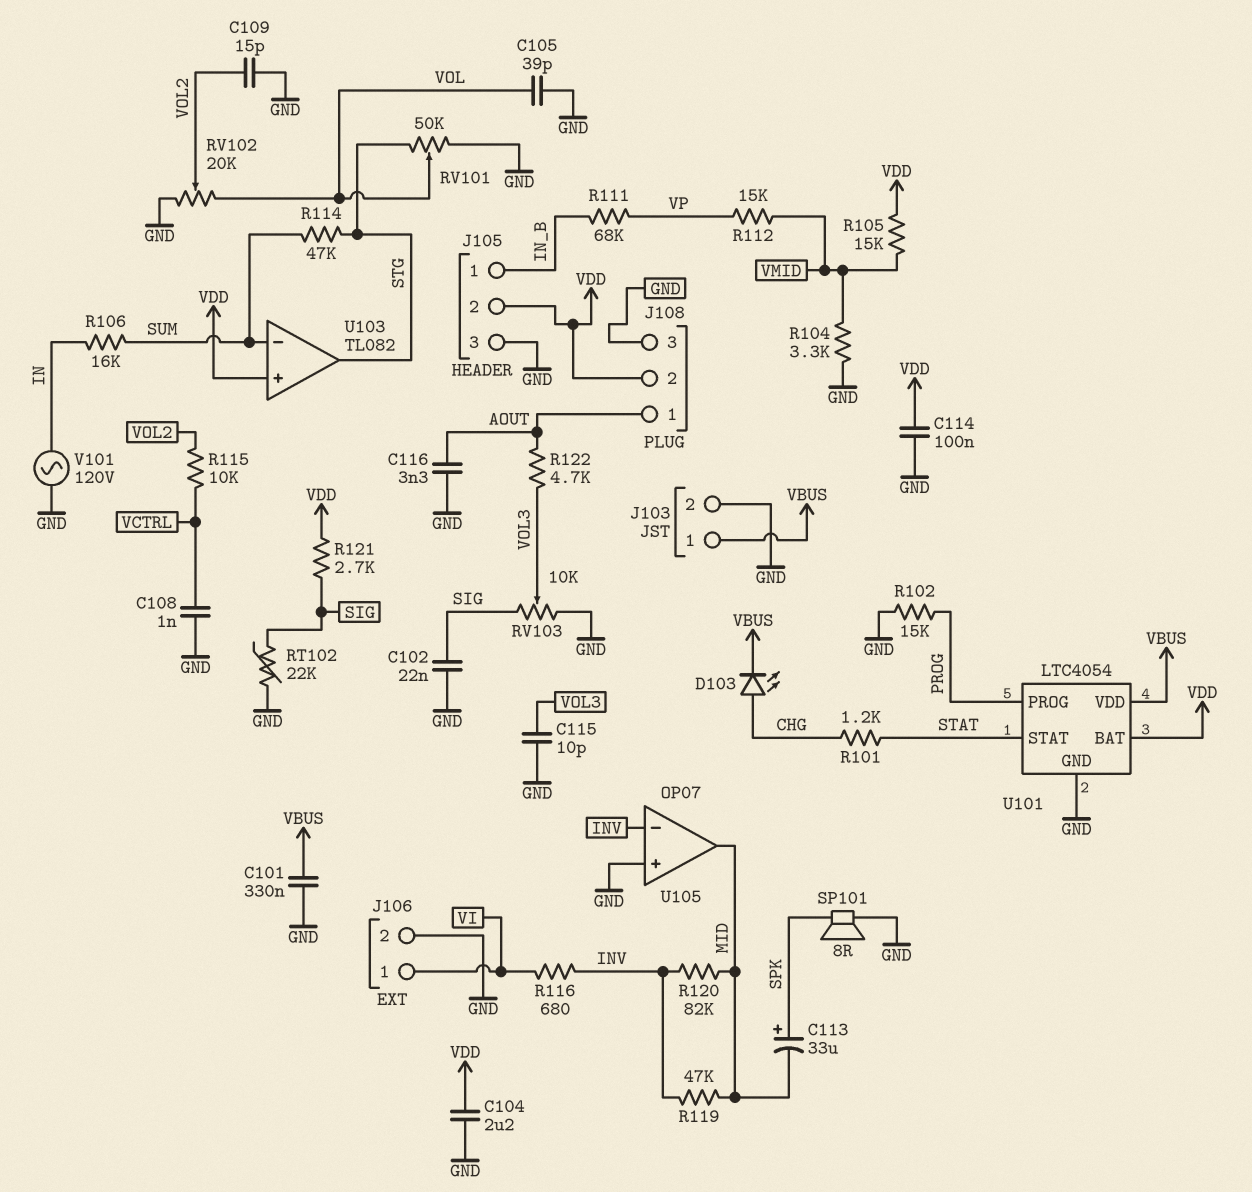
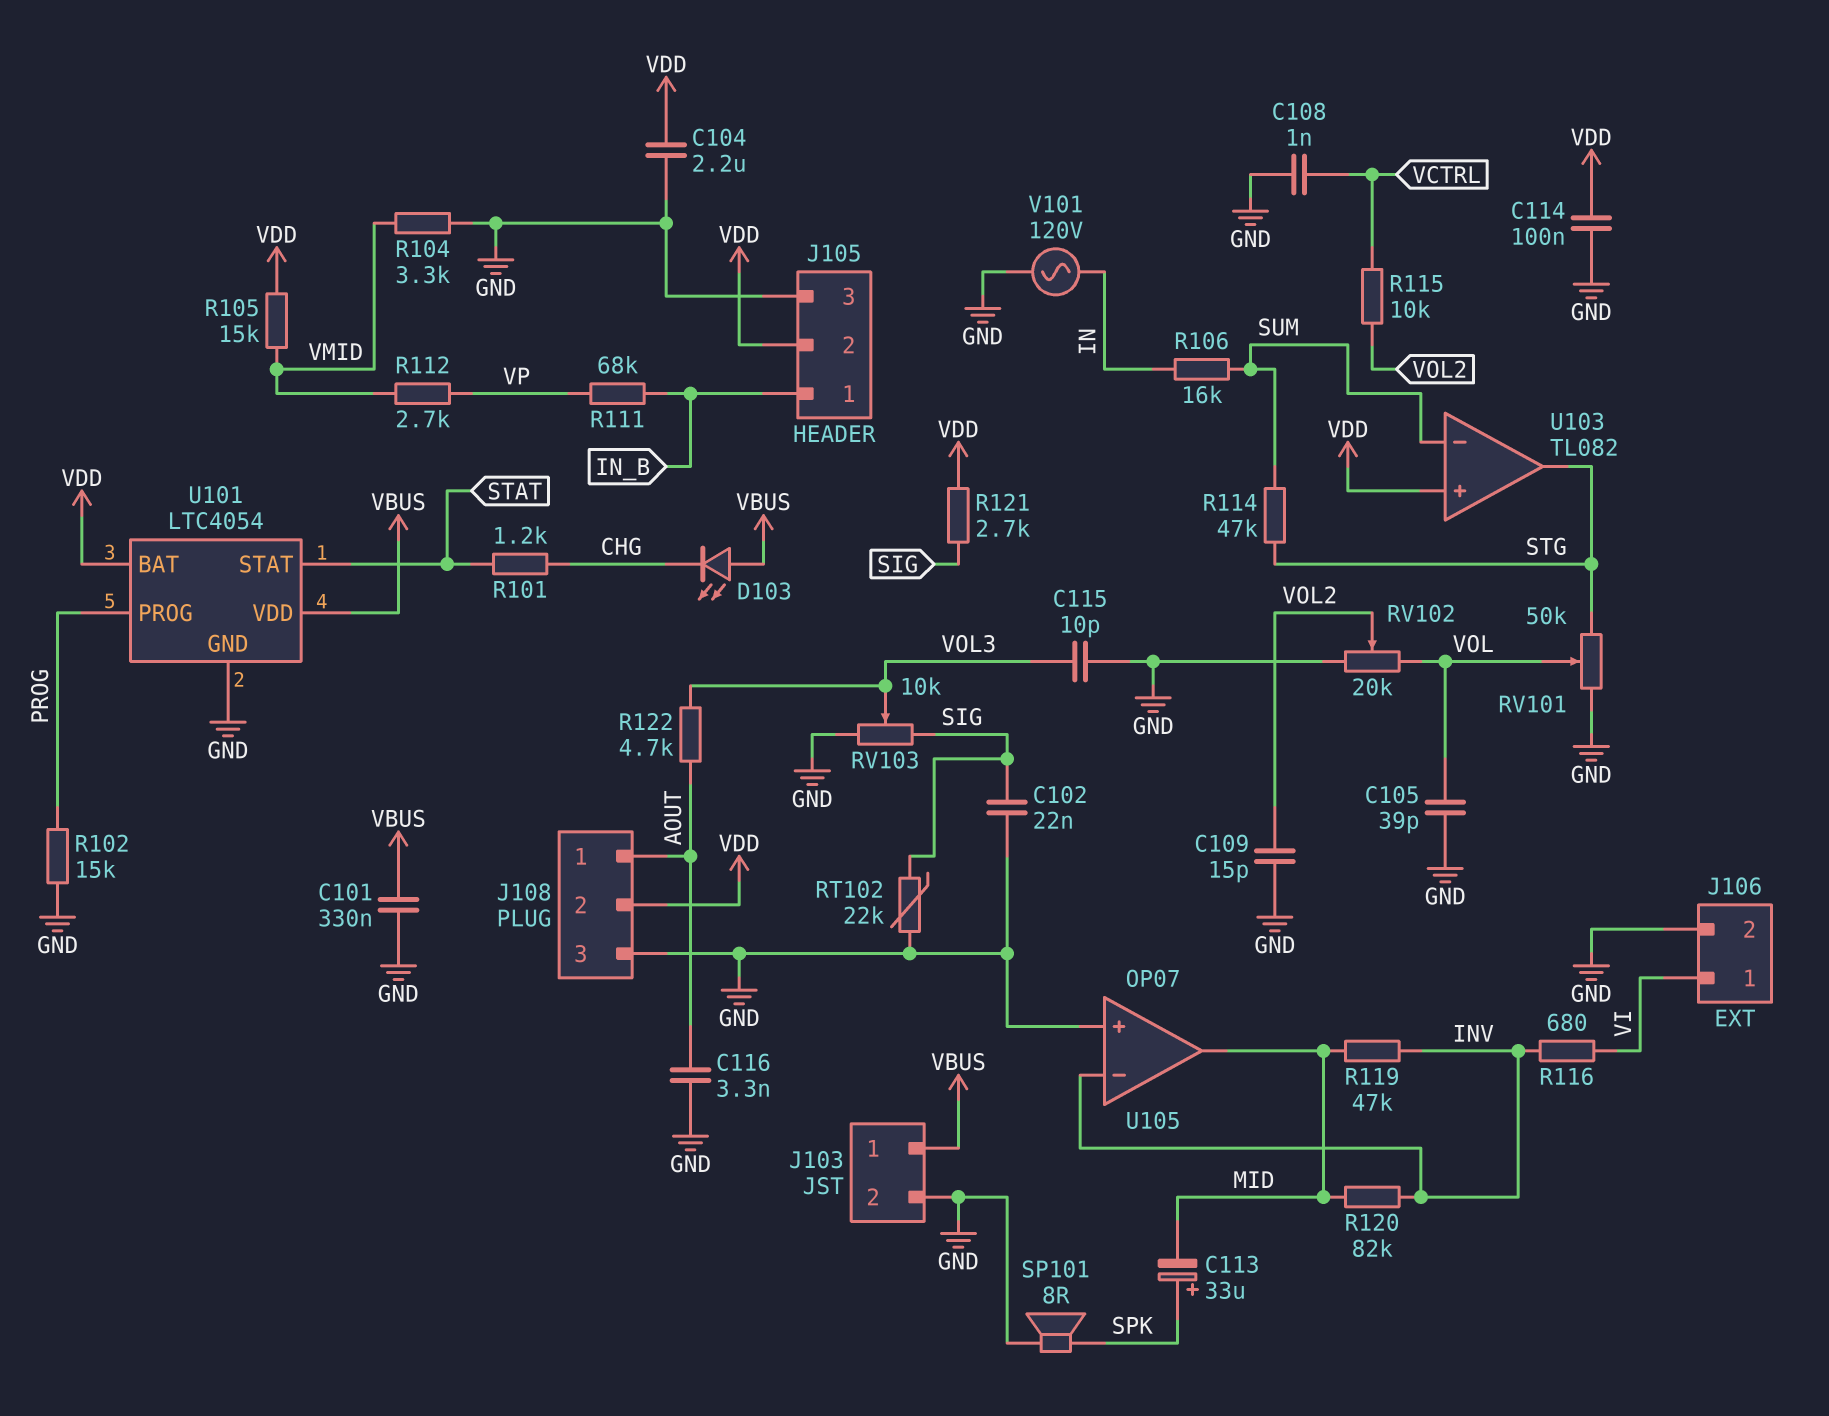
D103: LED (A CHG, K VBUS) -> LED (A VBUS, K CHG)
R112: 15k (VMID, VP) -> 2.7k (VMID, VP)

